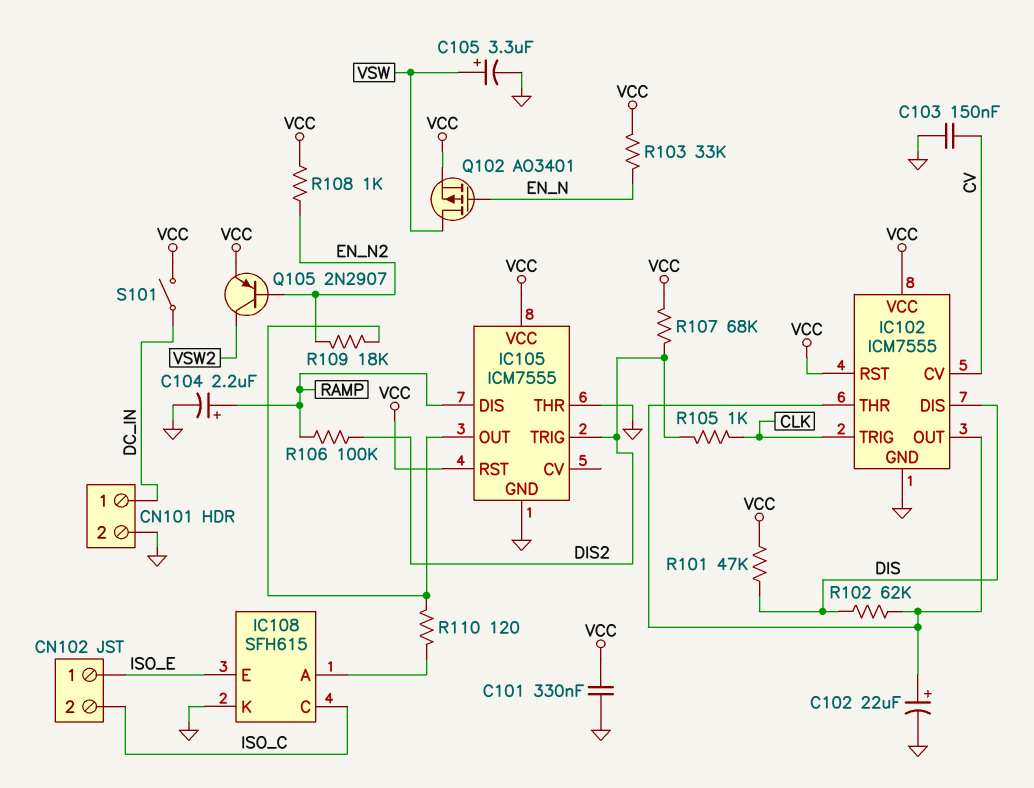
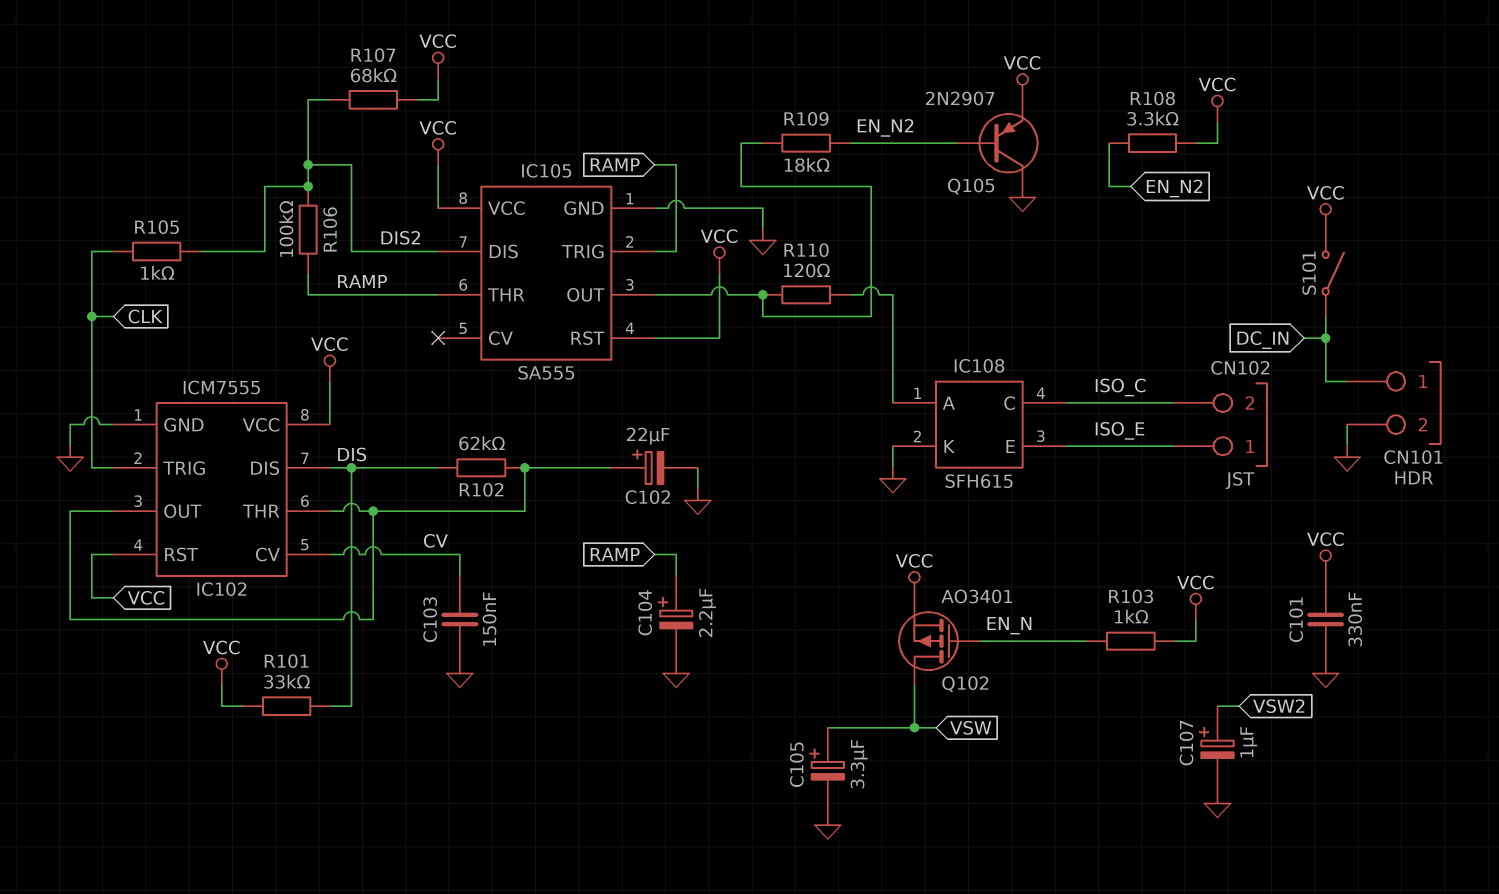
C107: none -> 1uF (plus VSW2, minus GND)
IC105: ICM7555 -> SA555
IC105 pin DIS: RAMP -> DIS2
IC105 pin THR: GND -> RAMP
IC105 pin TRIG: DIS2 -> RAMP
Q105: PNP 2N2907 (B EN_N2, C VSW2, E VCC) -> PNP 2N2907 (B EN_N2, C GND, E VCC)
R101: 47k (DIS, VCC) -> 33k (DIS, VCC)
R103: 33k (EN_N, VCC) -> 1k (EN_N, VCC)
R108: 1k (EN_N2, VCC) -> 3.3k (EN_N2, VCC)

